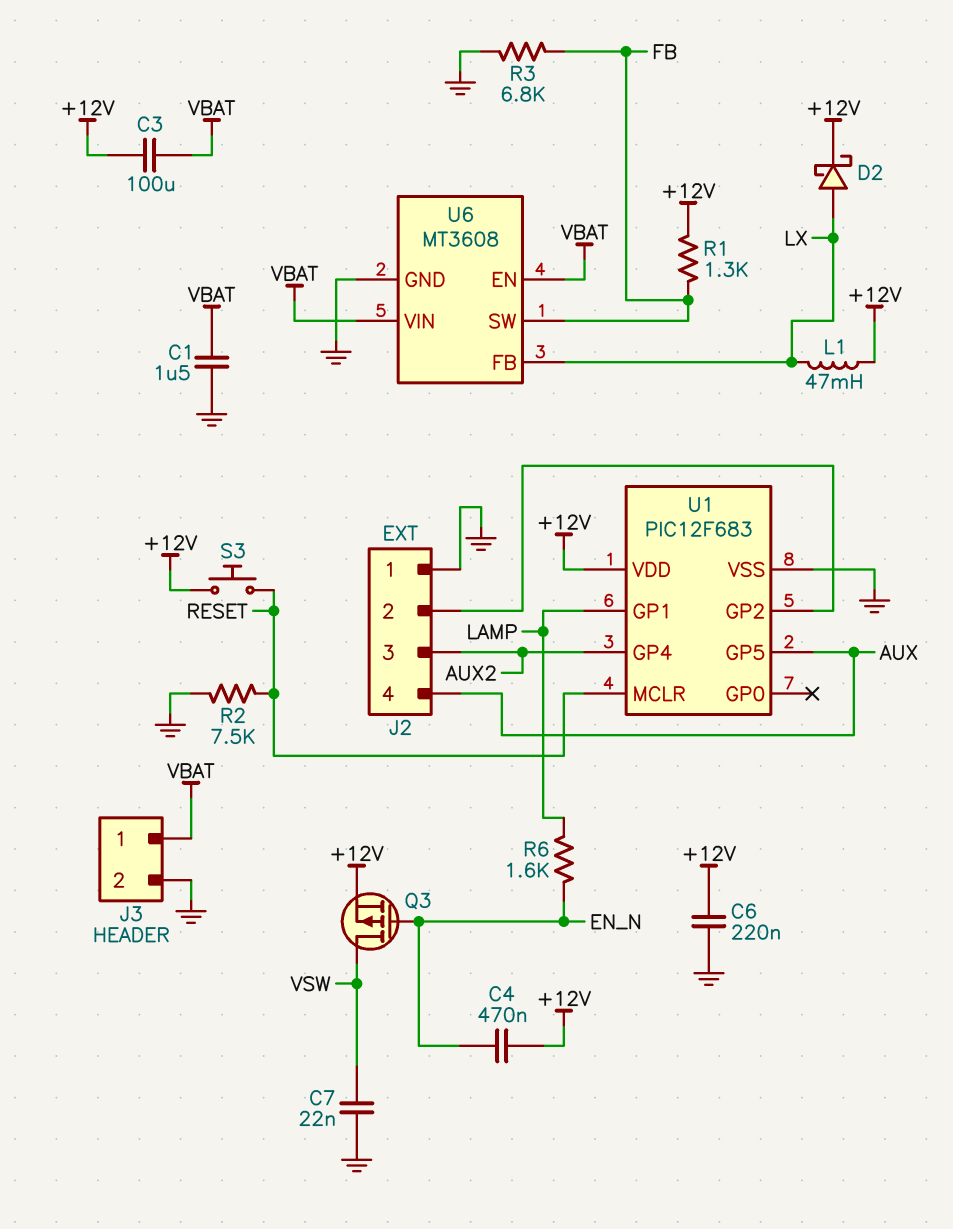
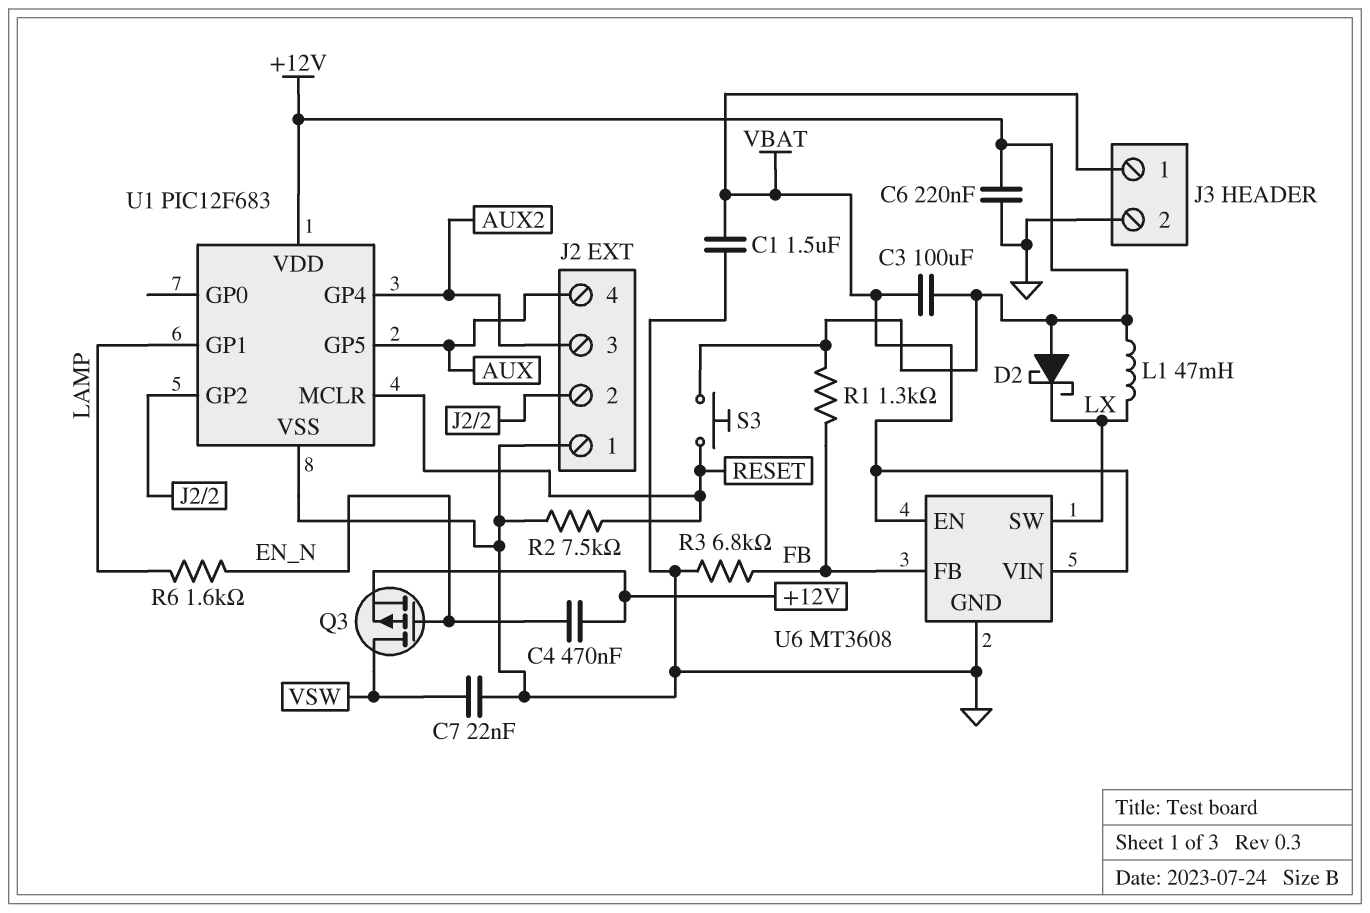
D2: schottky (A LX, K +12V) -> schottky (A +12V, K LX)
U6 pin FB: LX -> FB
U6 pin SW: FB -> LX

